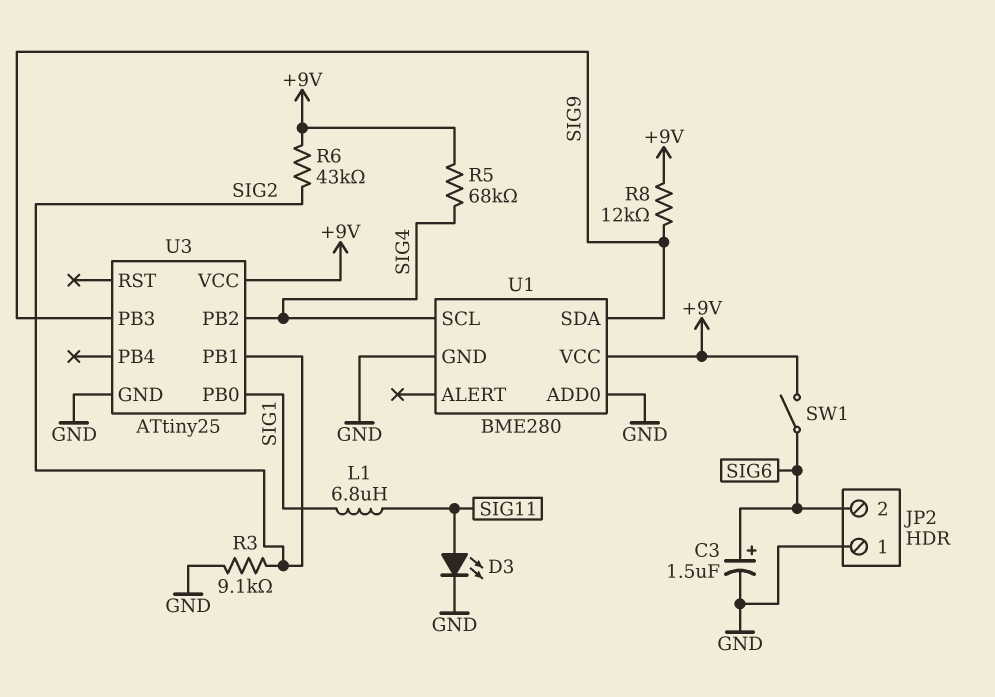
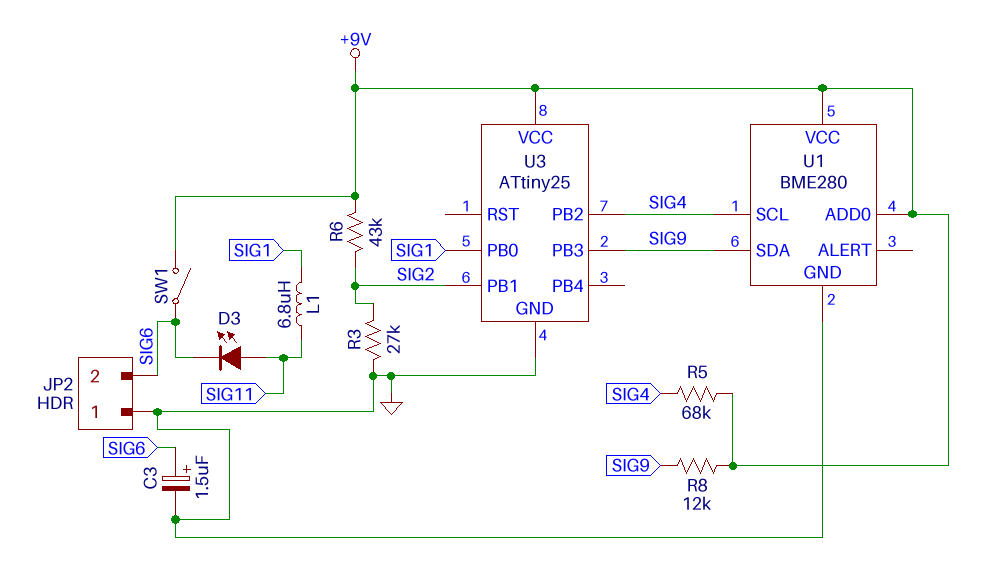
D3: LED (A SIG11, K GND) -> LED (A SIG11, K SIG6)
R3: 9.1k (GND, SIG2) -> 27k (GND, SIG2)
U1 pin ADD0: GND -> +9V

